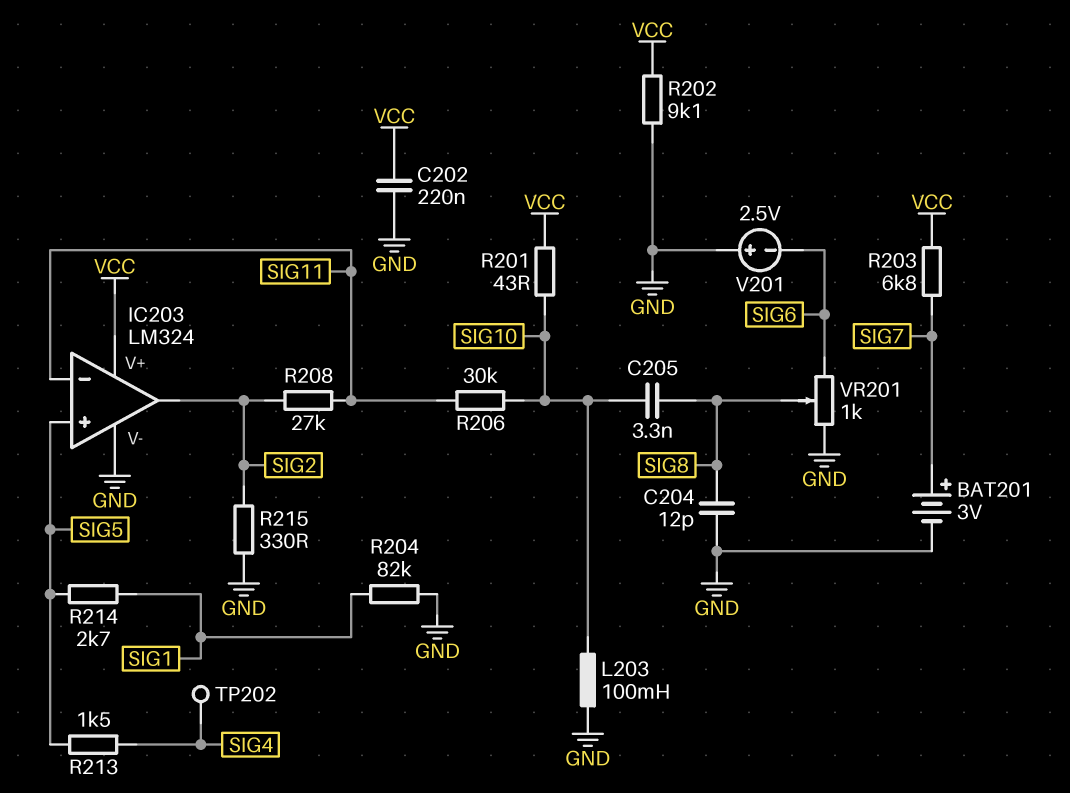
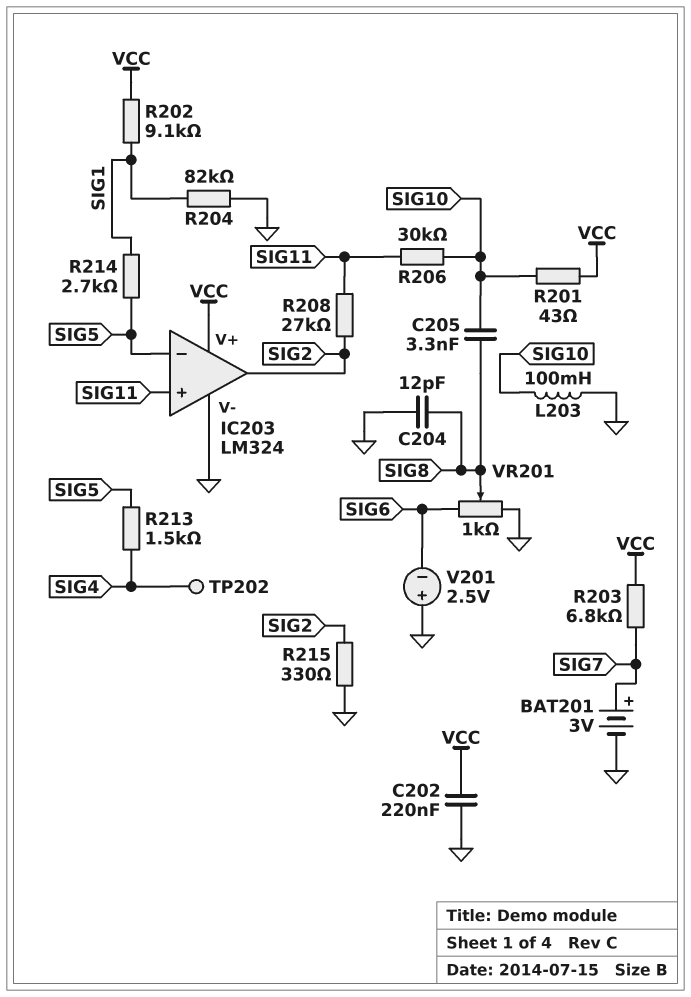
IC203 pin in+: SIG5 -> SIG11
IC203 pin in-: SIG11 -> SIG5
R202: 9.1k (GND, VCC) -> 9.1k (SIG1, VCC)

